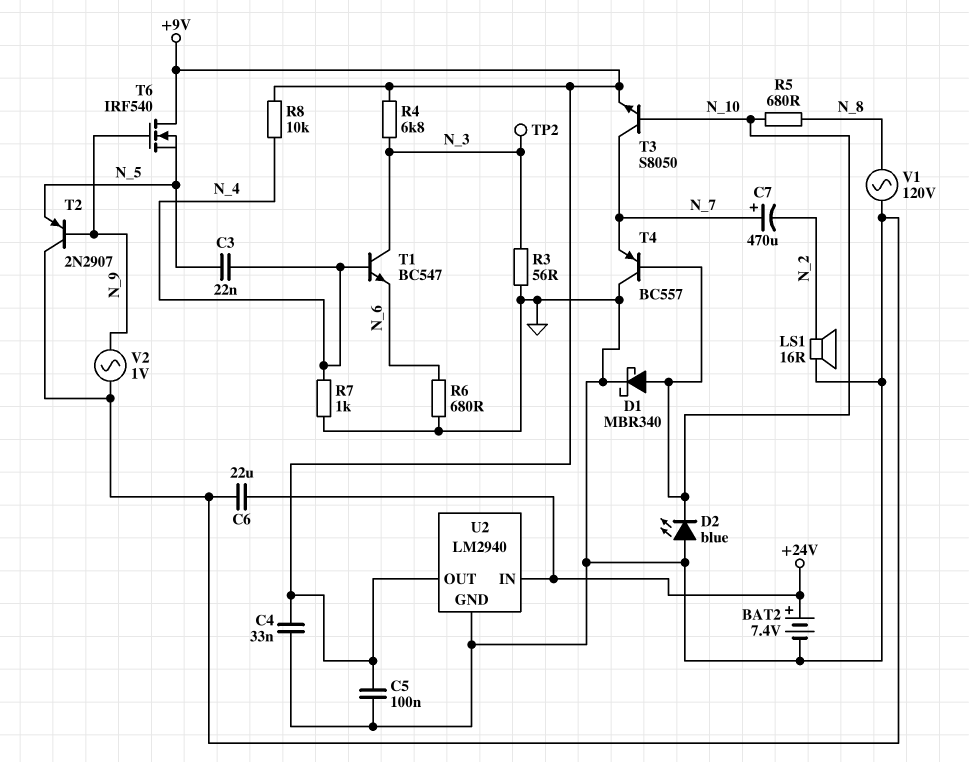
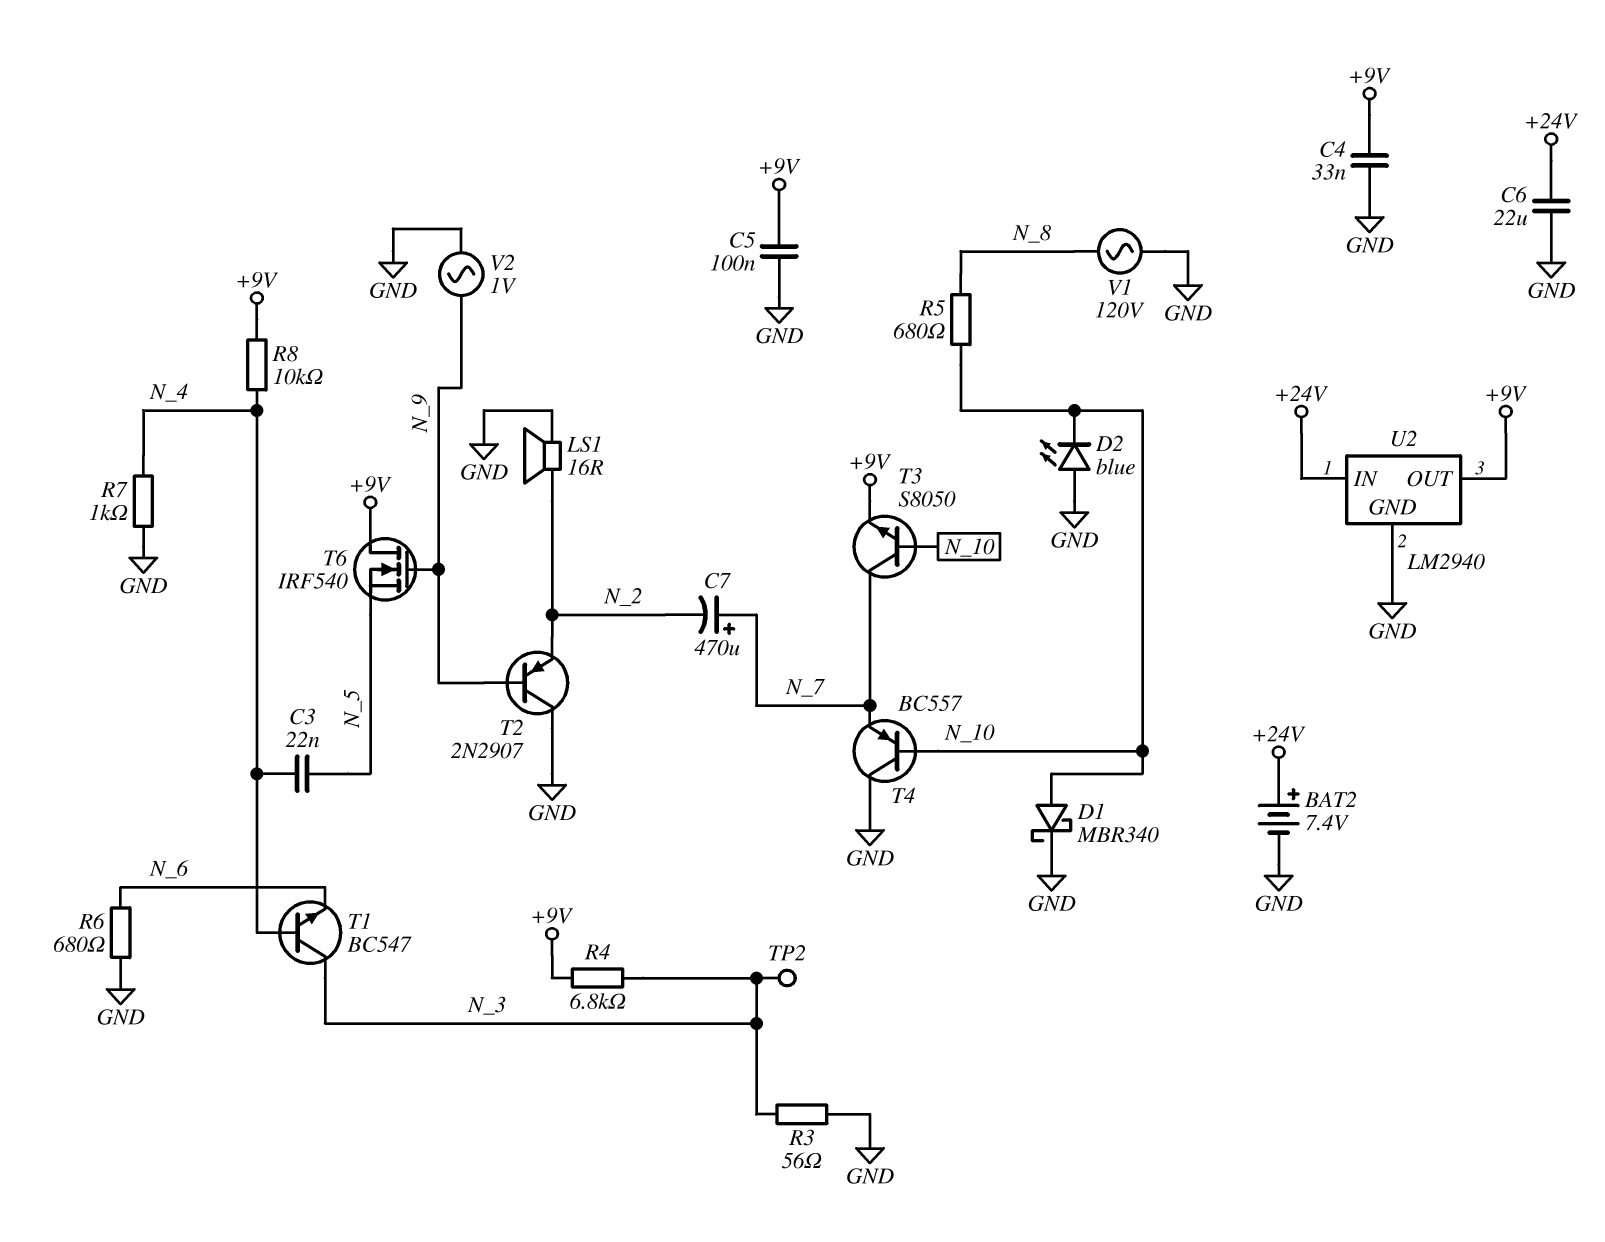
T2: PNP 2N2907 (B N_9, C GND, E N_5) -> PNP 2N2907 (B N_9, C GND, E N_2)

